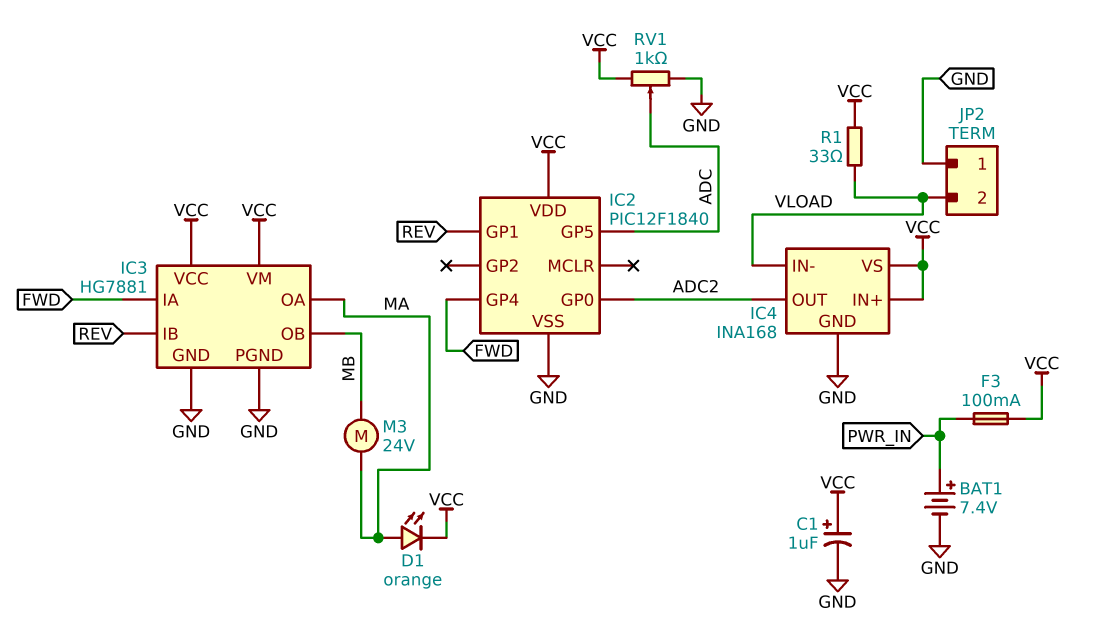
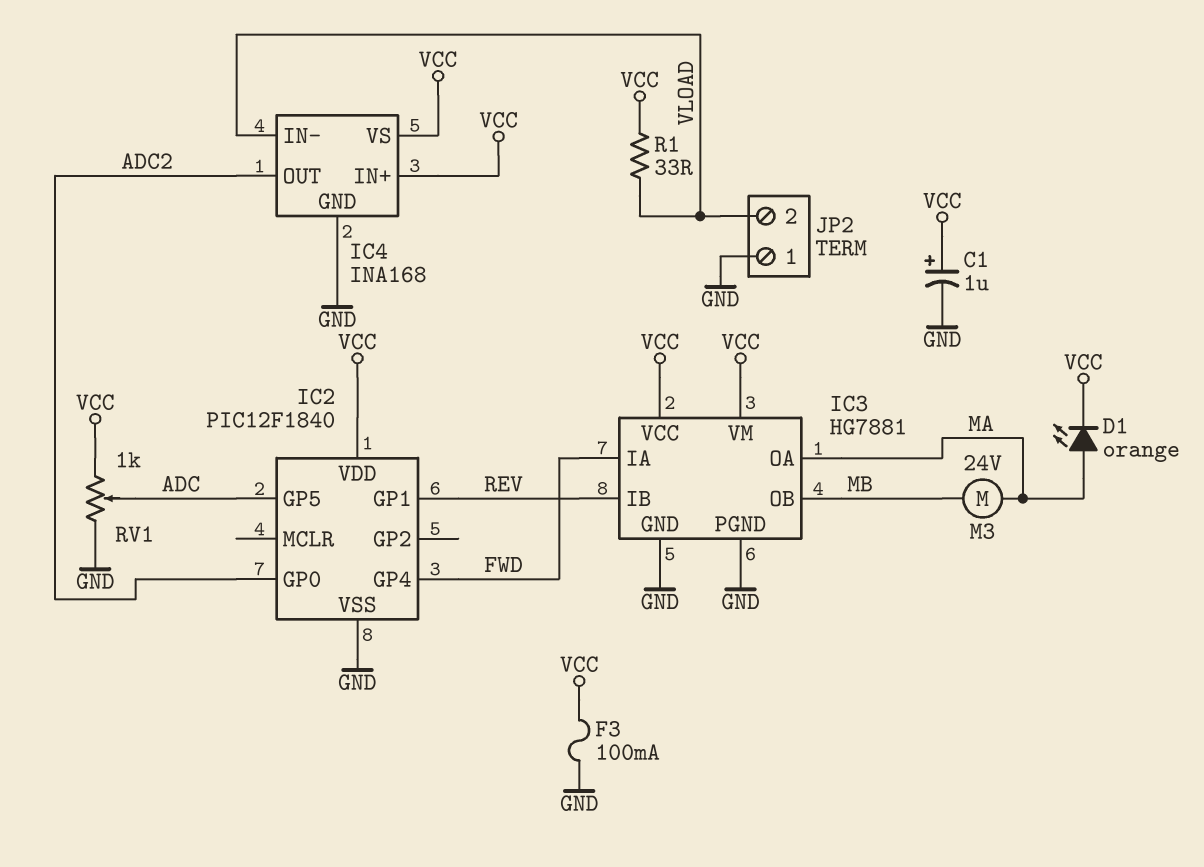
BAT1: 7.4V (plus PWR_IN, minus GND) -> none
F3: 100mA (PWR_IN, VCC) -> 100mA (GND, VCC)

